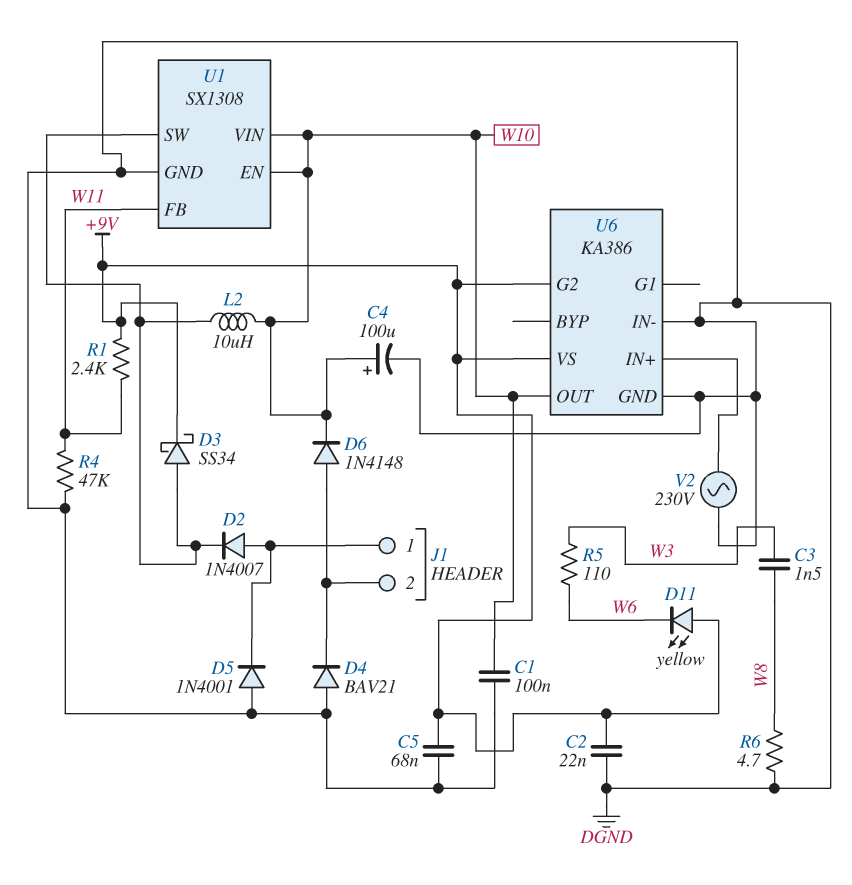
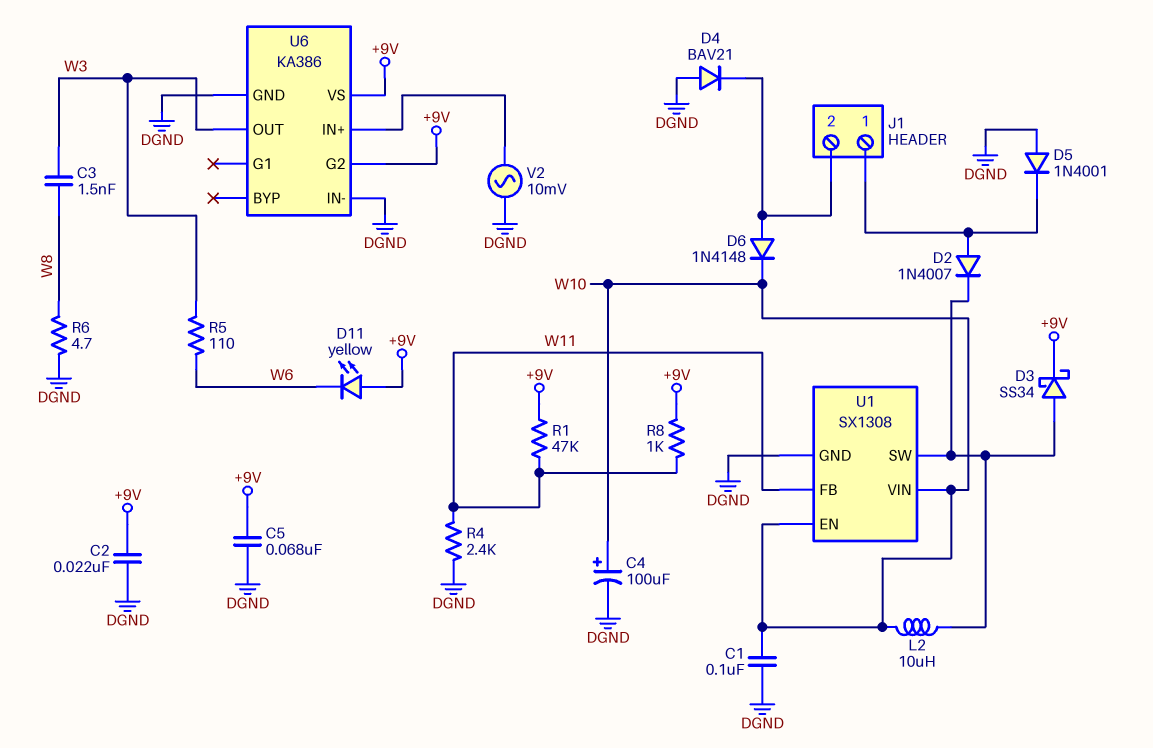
R1: 2.4k (+9V, W11) -> 47k (+9V, W11)
R4: 47k (DGND, W11) -> 2.4k (DGND, W11)
R8: none -> 1k (+9V, W11)
U6 pin OUT: W10 -> W3
V2: AC 230V (DGND, U6/IN+) -> AC 10mV (DGND, U6/IN+)

